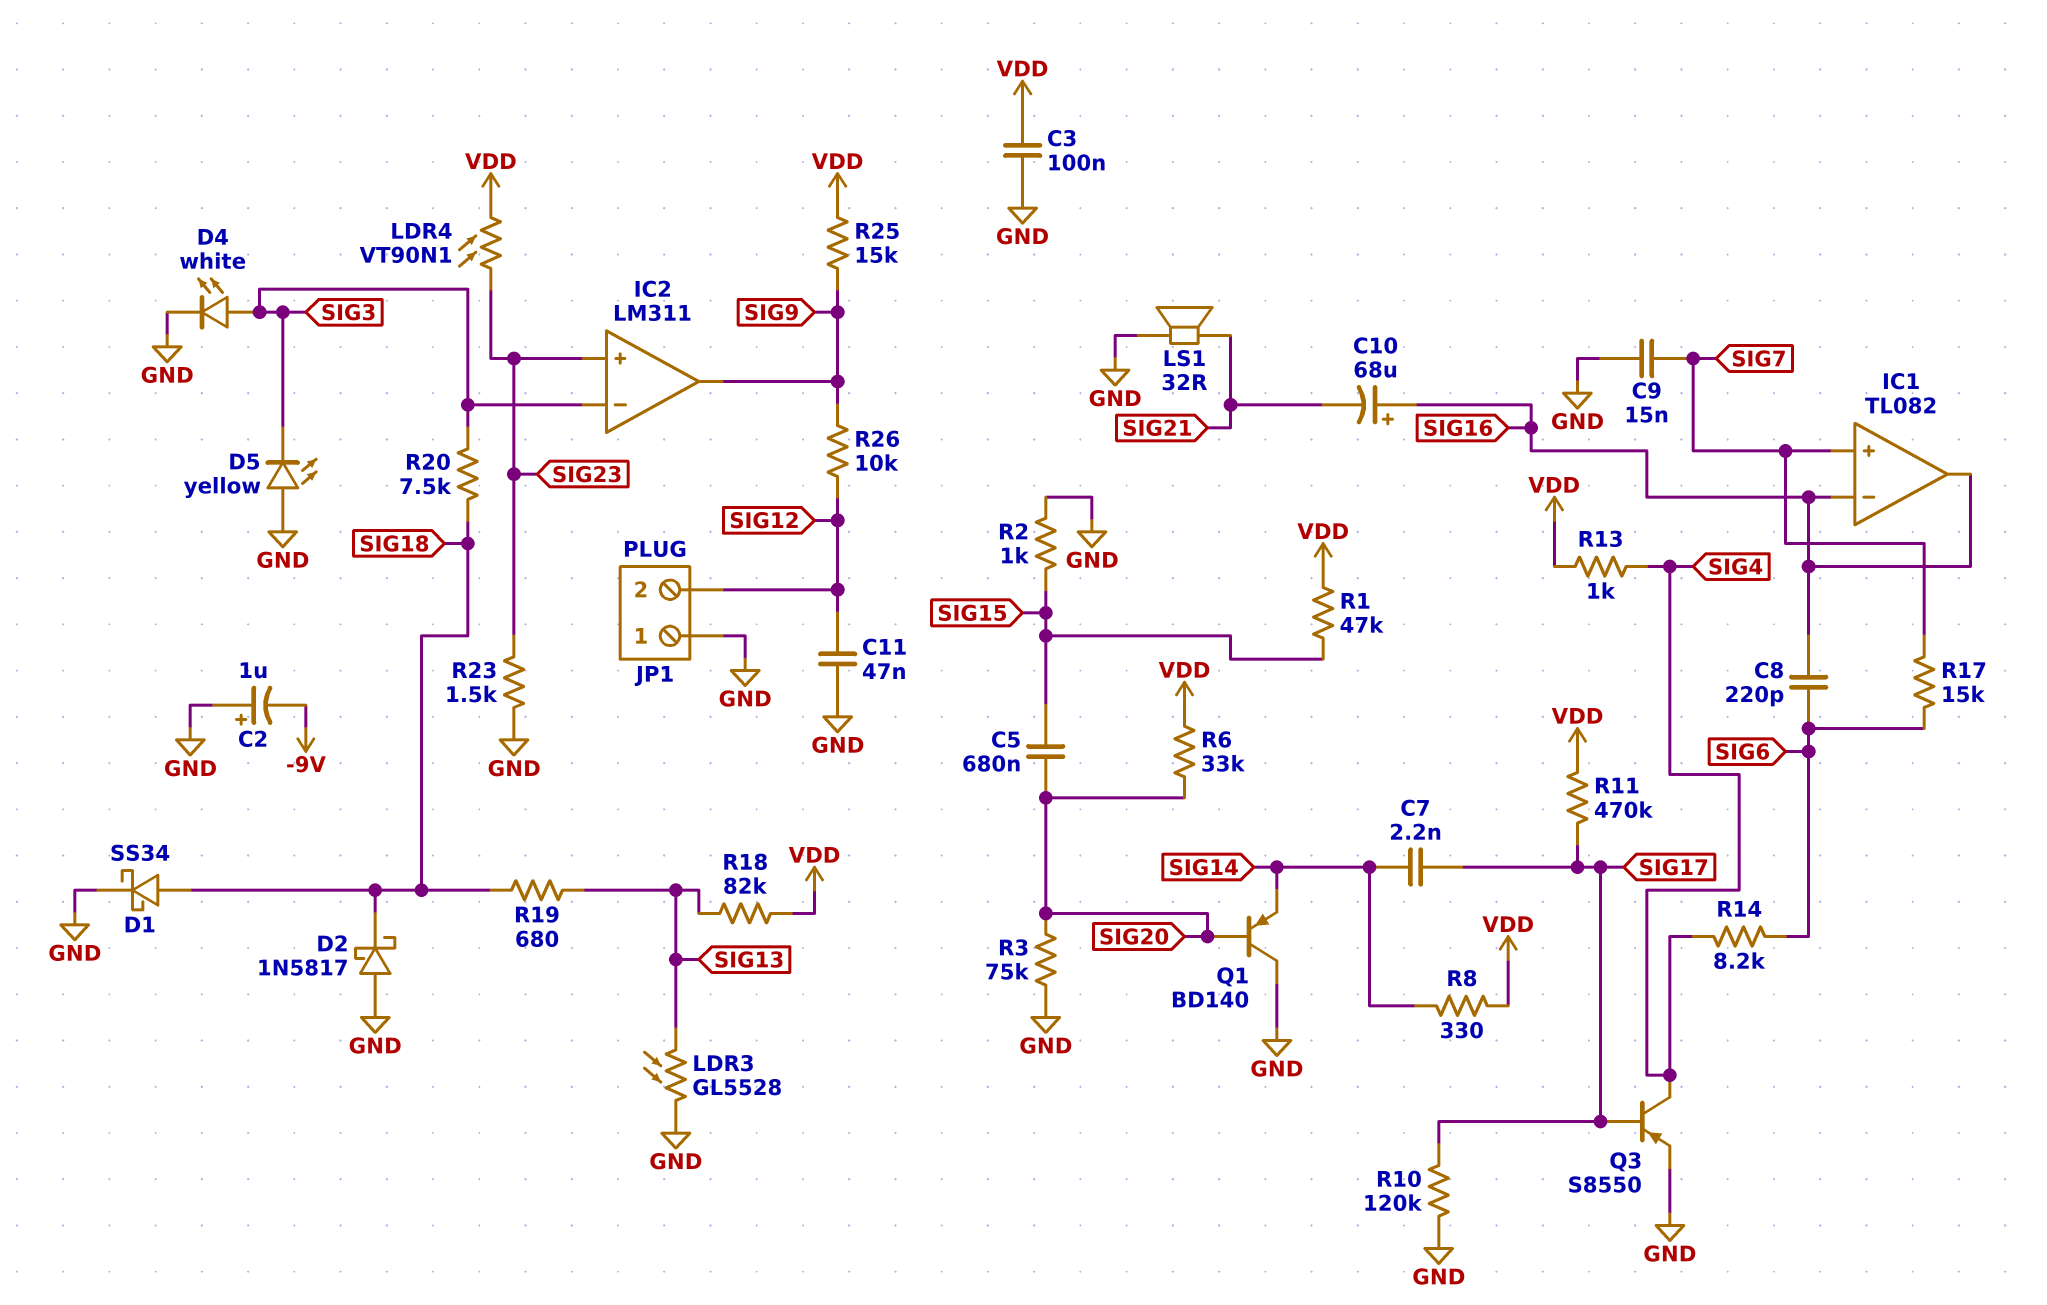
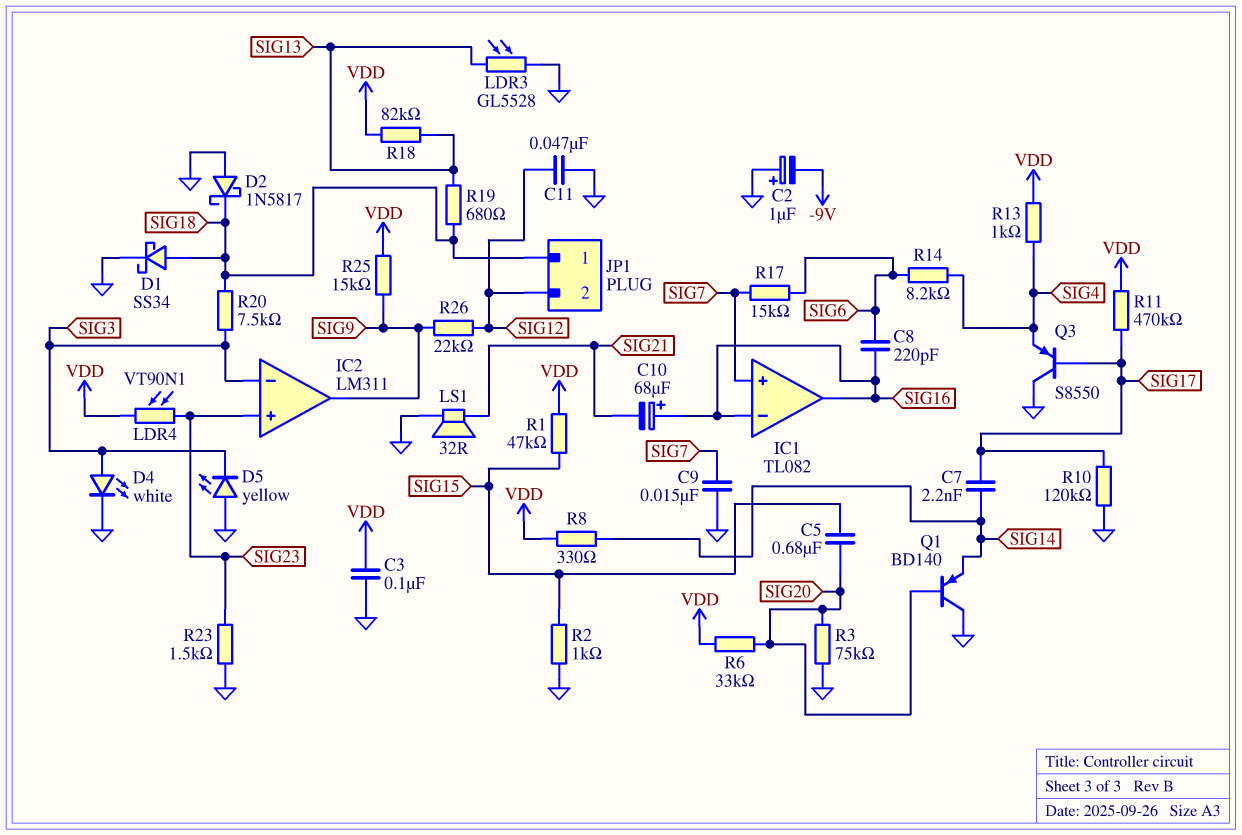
JP1 pin 1: GND -> SIG18
Q3: PNP S8550 (B SIG17, C SIG4, E GND) -> PNP S8550 (B SIG17, C GND, E SIG4)
R26: 10k (SIG9, SIG12) -> 22k (SIG9, SIG12)

